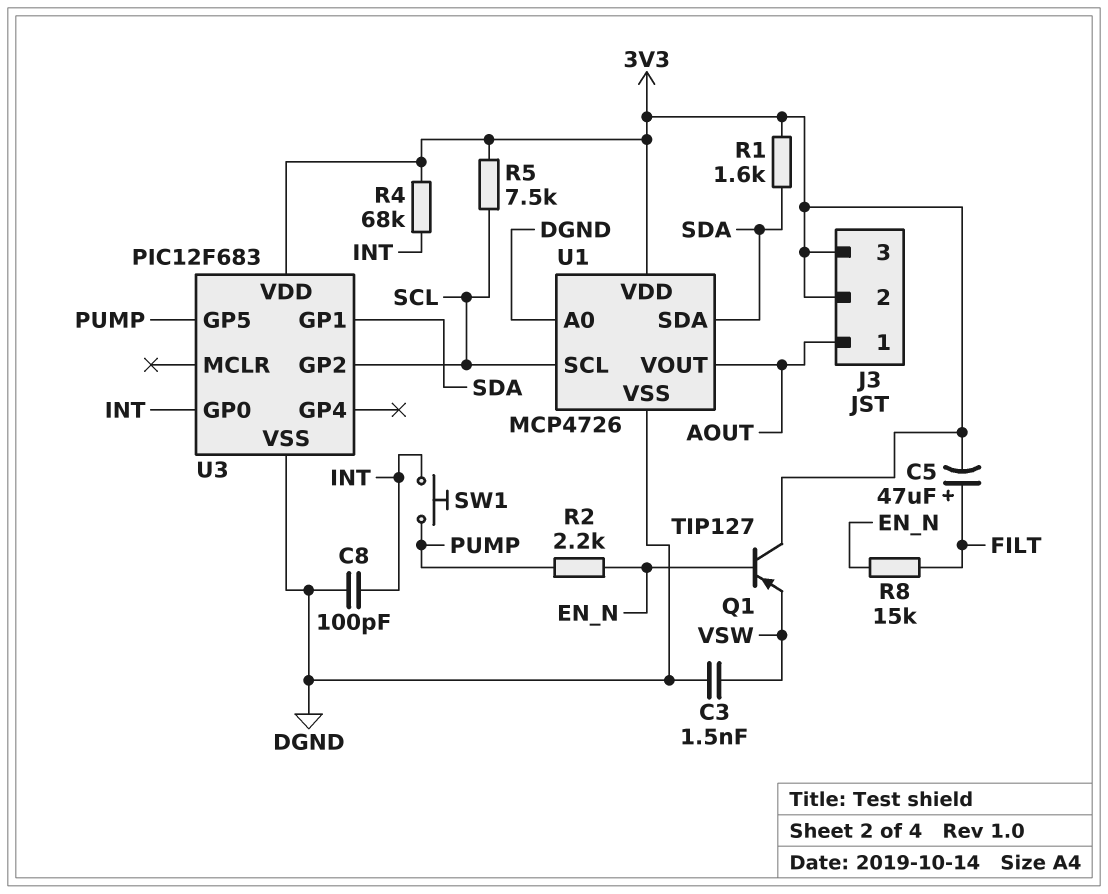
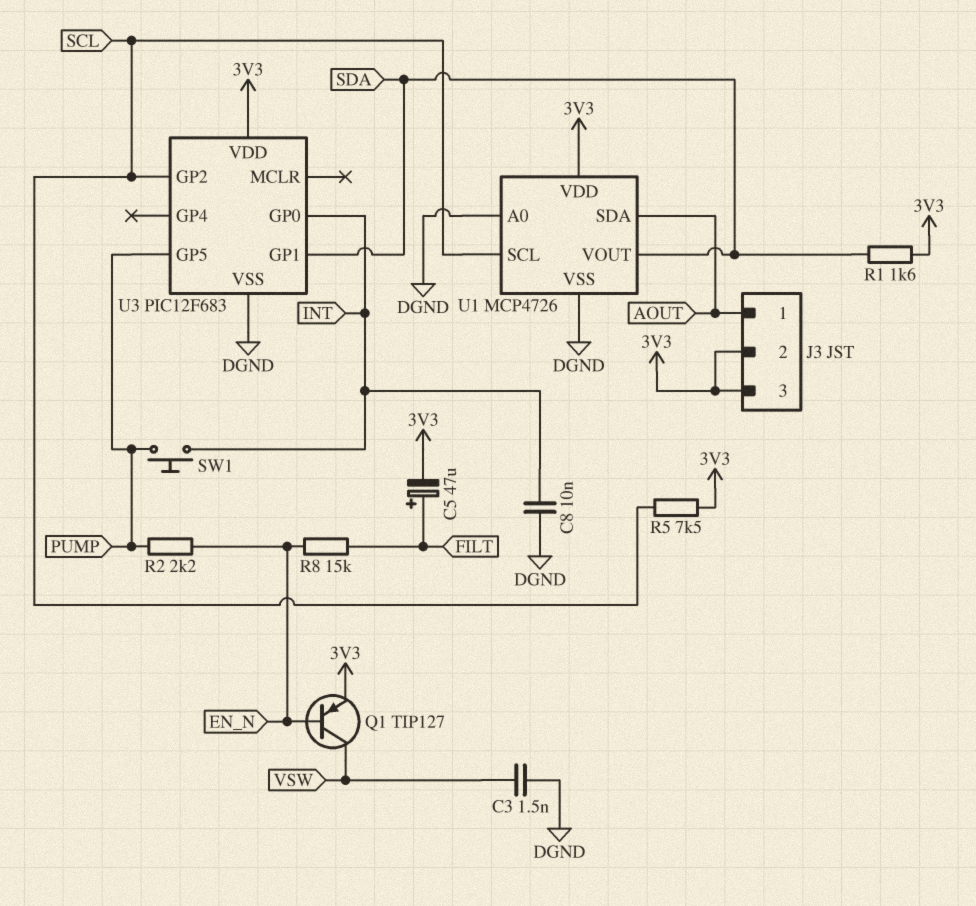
C8: 100pF (DGND, INT) -> 10nF (DGND, INT)
Q1: PNP TIP127 (B EN_N, C 3V3, E VSW) -> PNP TIP127 (B EN_N, C VSW, E 3V3)
R4: 68k (3V3, INT) -> none
U1 pin SDA: SDA -> AOUT
U1 pin VOUT: AOUT -> SDA

